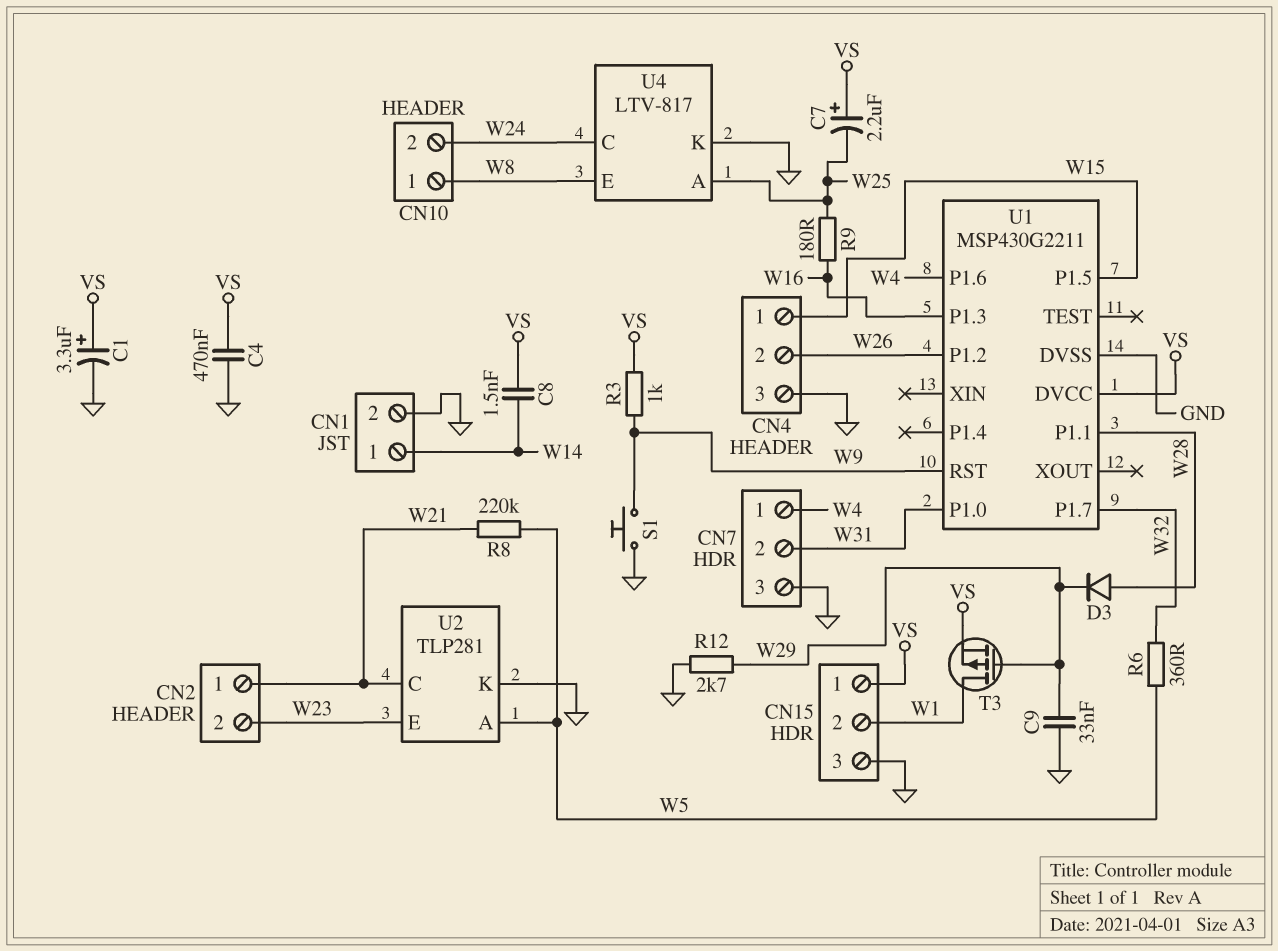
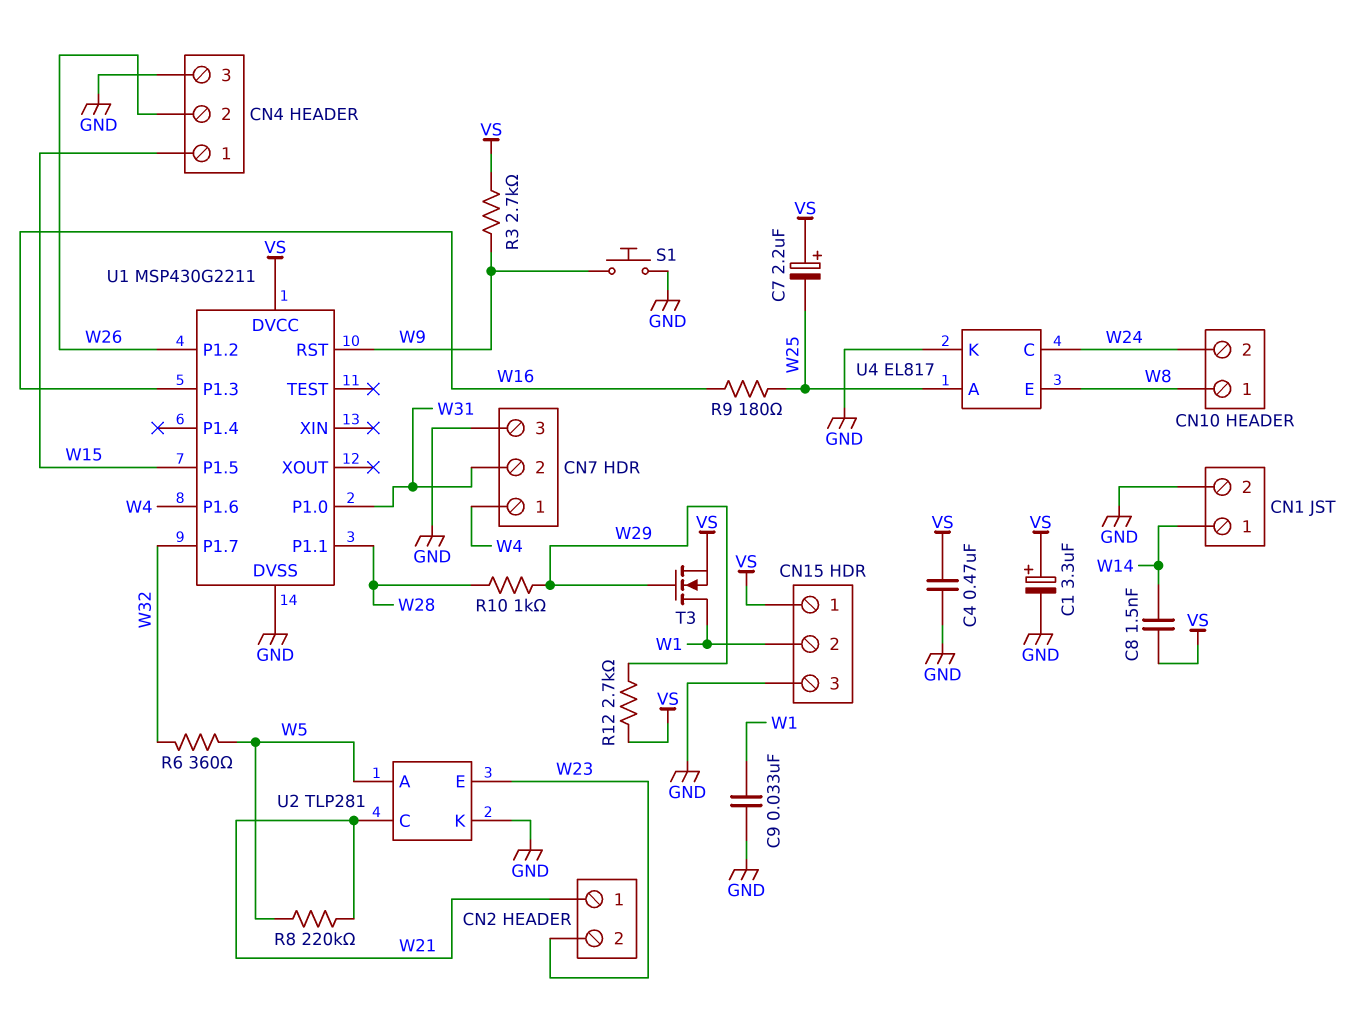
C9: 33nF (GND, W29) -> 33nF (GND, W1)
D3: diode (A W28, K W29) -> none
R3: 1k (VS, W9) -> 2.7k (VS, W9)
R10: none -> 1k (W28, W29)
R12: 2.7k (GND, W29) -> 2.7k (VS, W29)
T3: PMOS (G W29, D W1, S VS) -> NMOS (G W29, D W1, S VS)
U4: LTV-817 -> EL817

